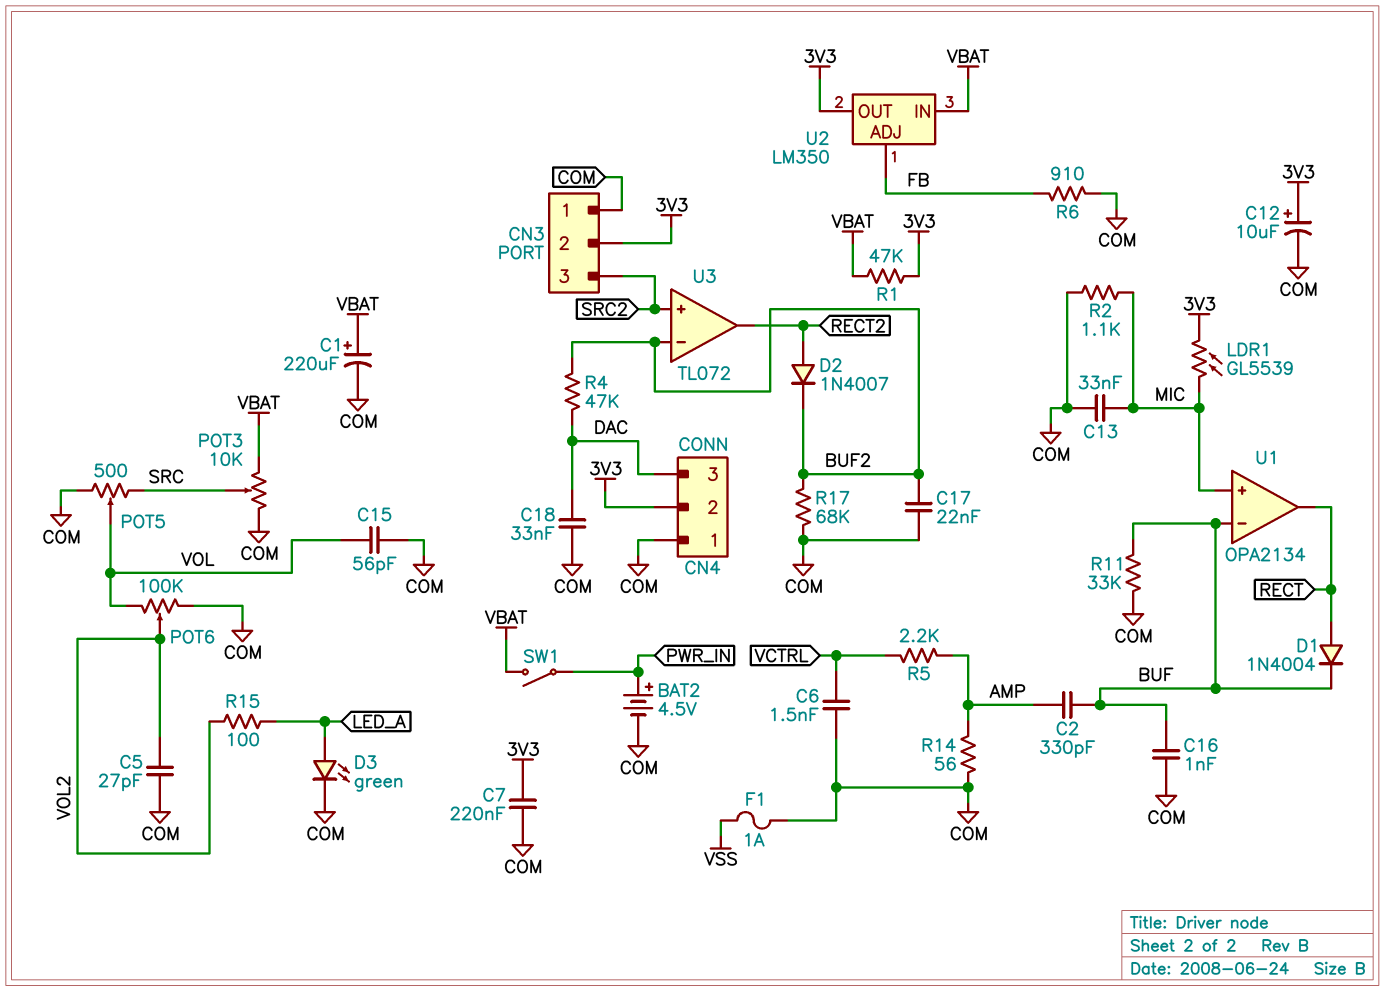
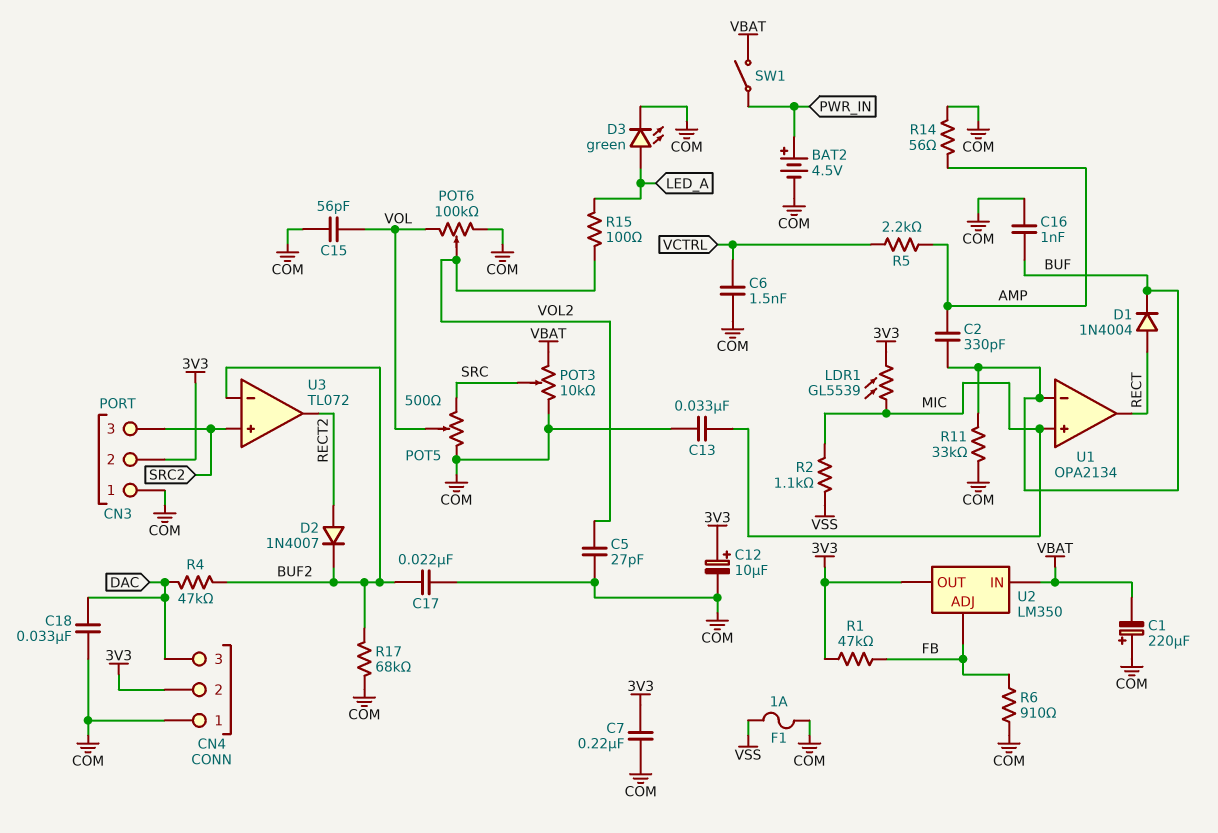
C1: 220uF (plus VBAT, minus COM) -> 220uF (plus COM, minus VBAT)
R1: 47k (3V3, VBAT) -> 47k (3V3, FB)
R2: 1.1k (COM, MIC) -> 1.1k (MIC, VSS)

